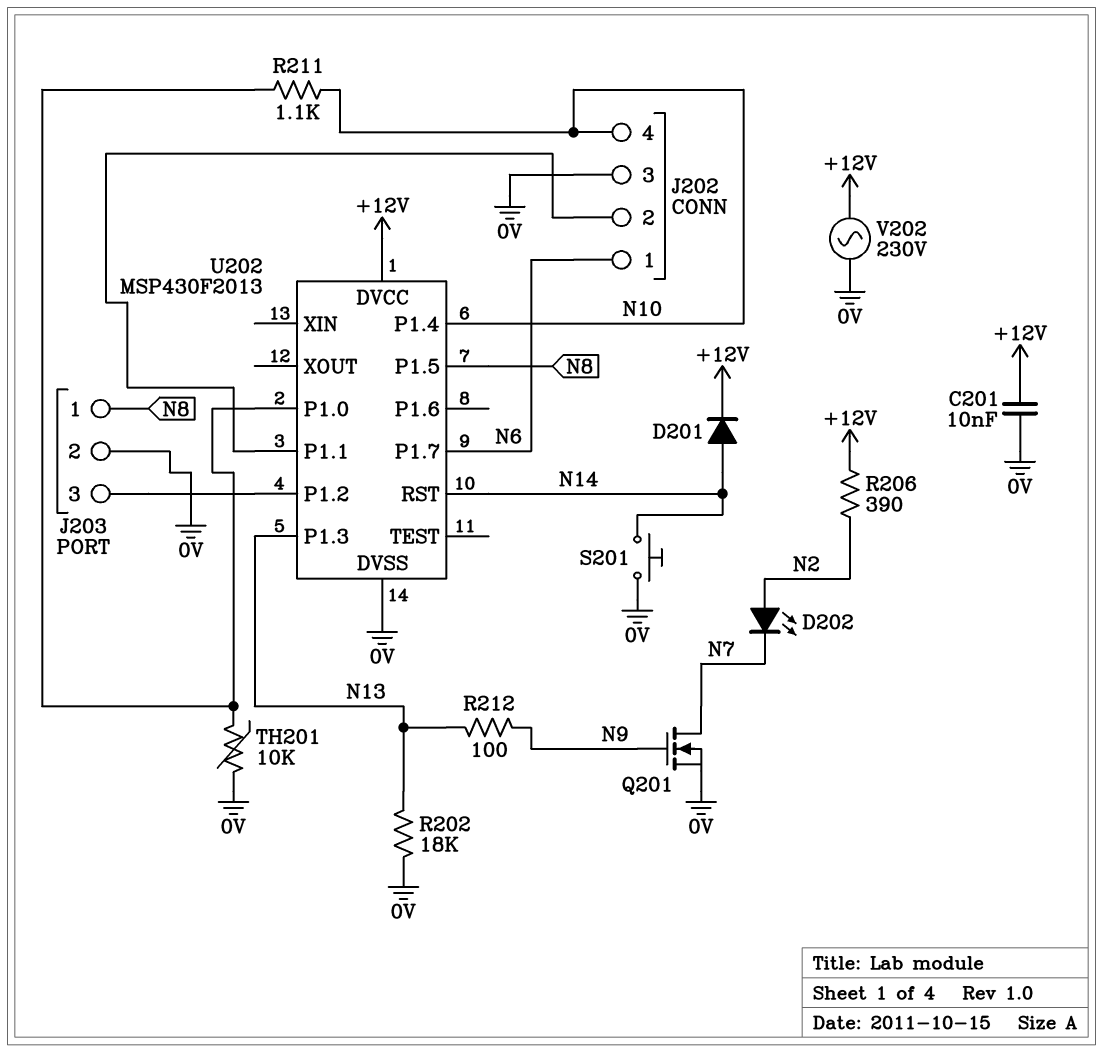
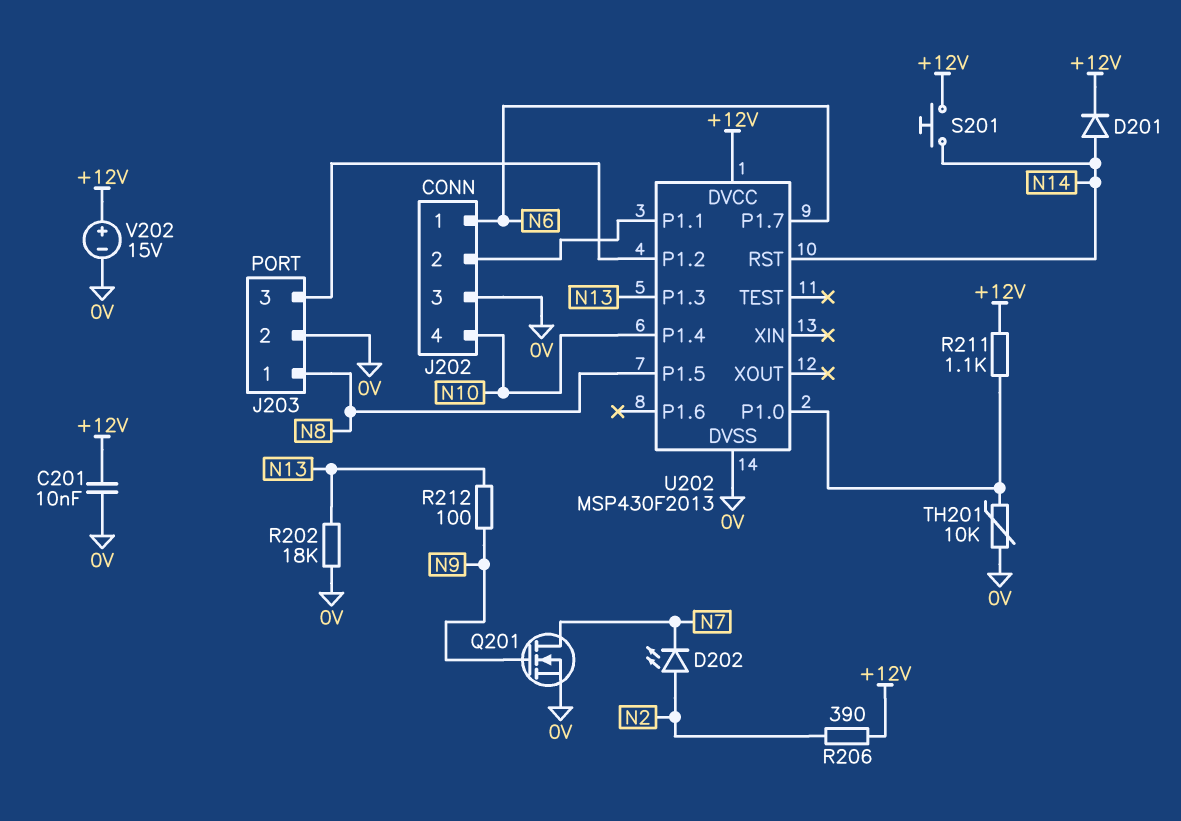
R211: 1.1k (N10, U202/P1.0) -> 1.1k (+12V, U202/P1.0)
S201: button (0V, N14) -> button (+12V, N14)
V202: AC 230V (+12V, 0V) -> 15V (plus +12V, minus 0V)

